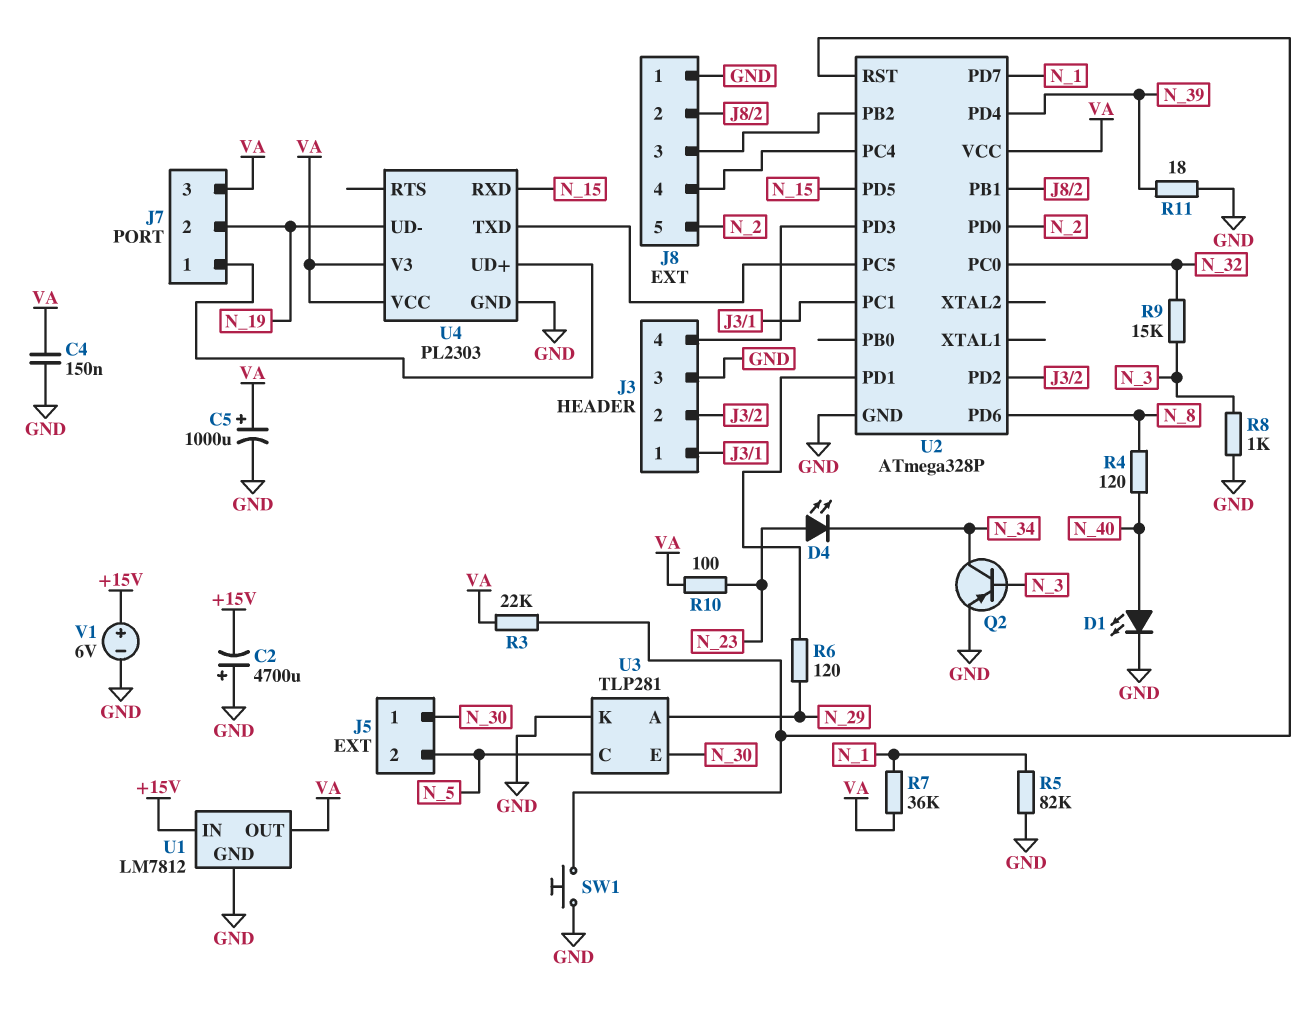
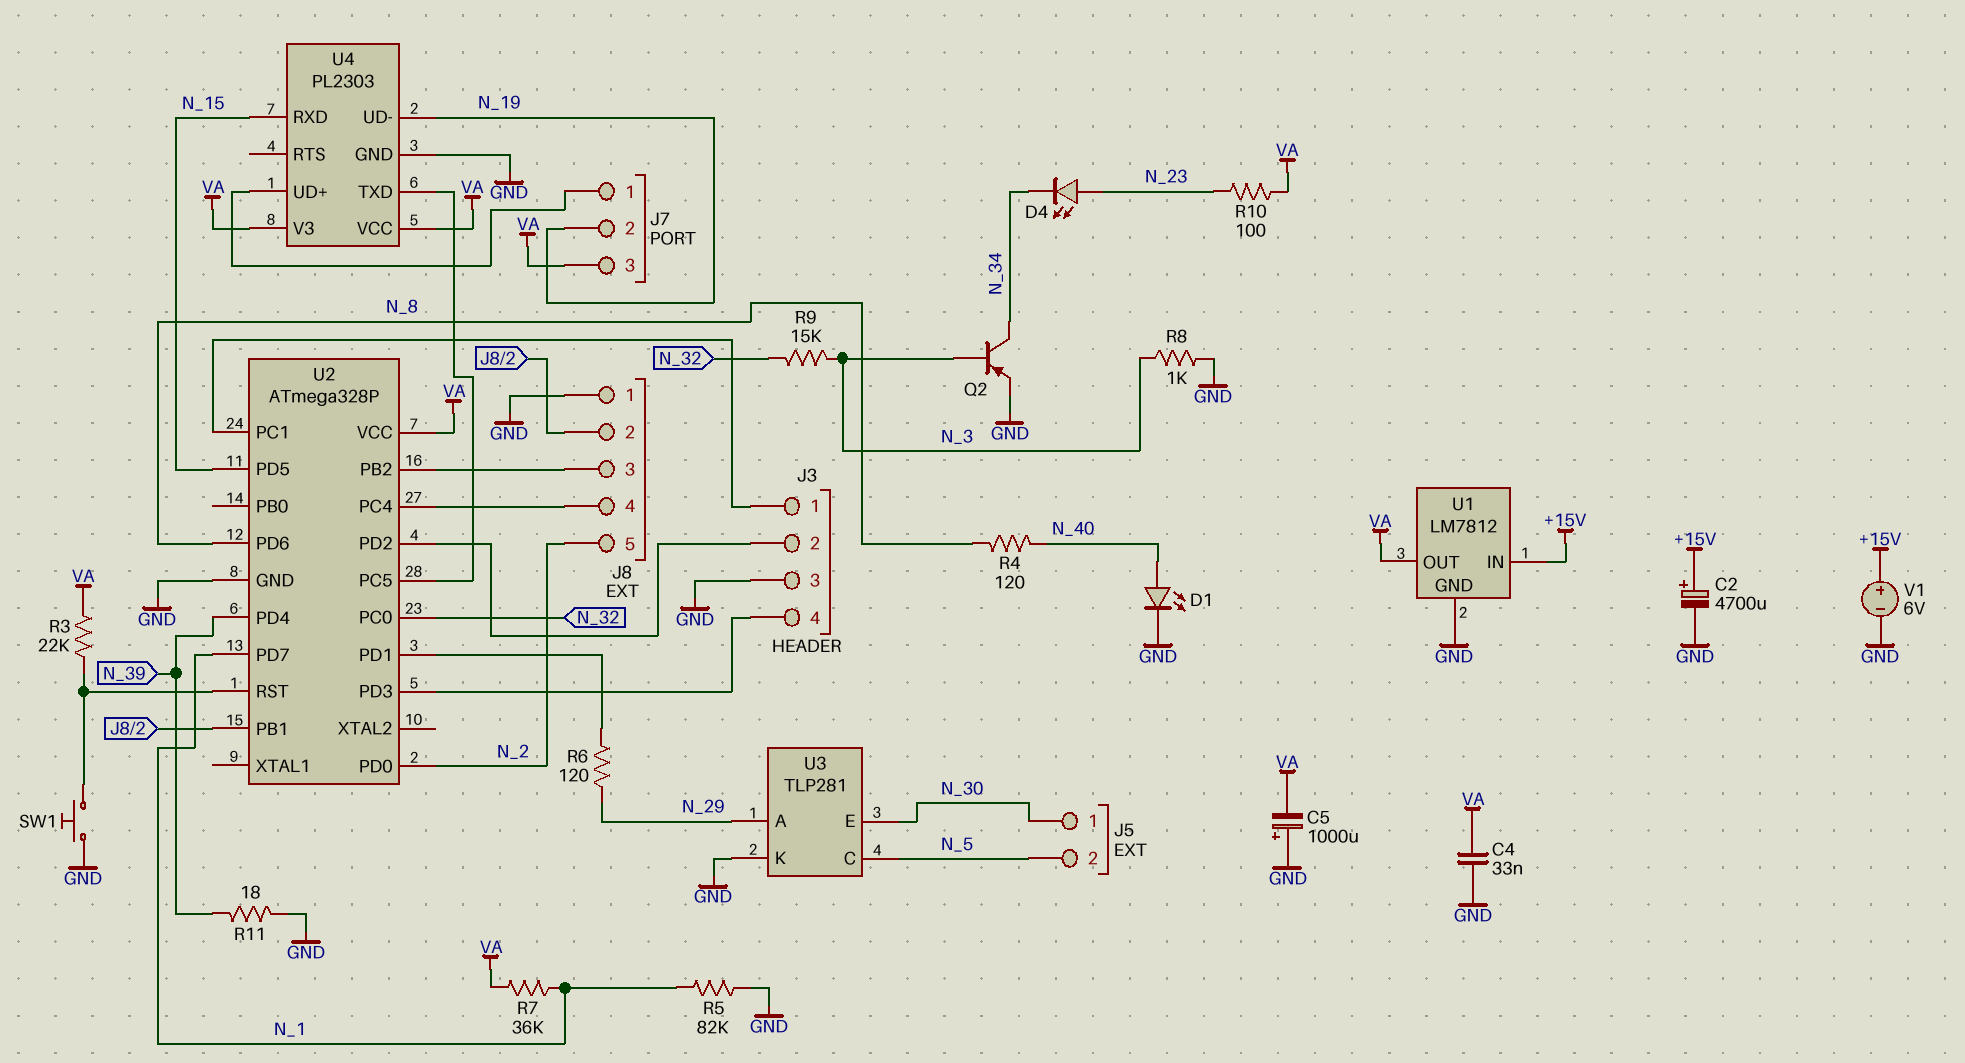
C2: 4700uF (plus GND, minus +15V) -> 4700uF (plus +15V, minus GND)
C4: 150nF (GND, VA) -> 33nF (GND, VA)
C5: 1000uF (plus VA, minus GND) -> 1000uF (plus GND, minus VA)

